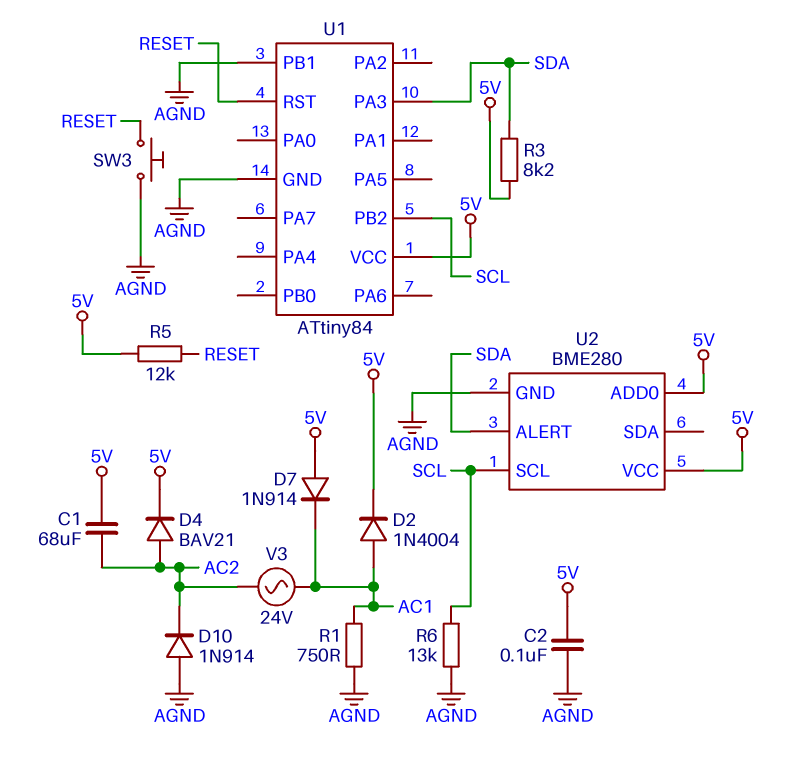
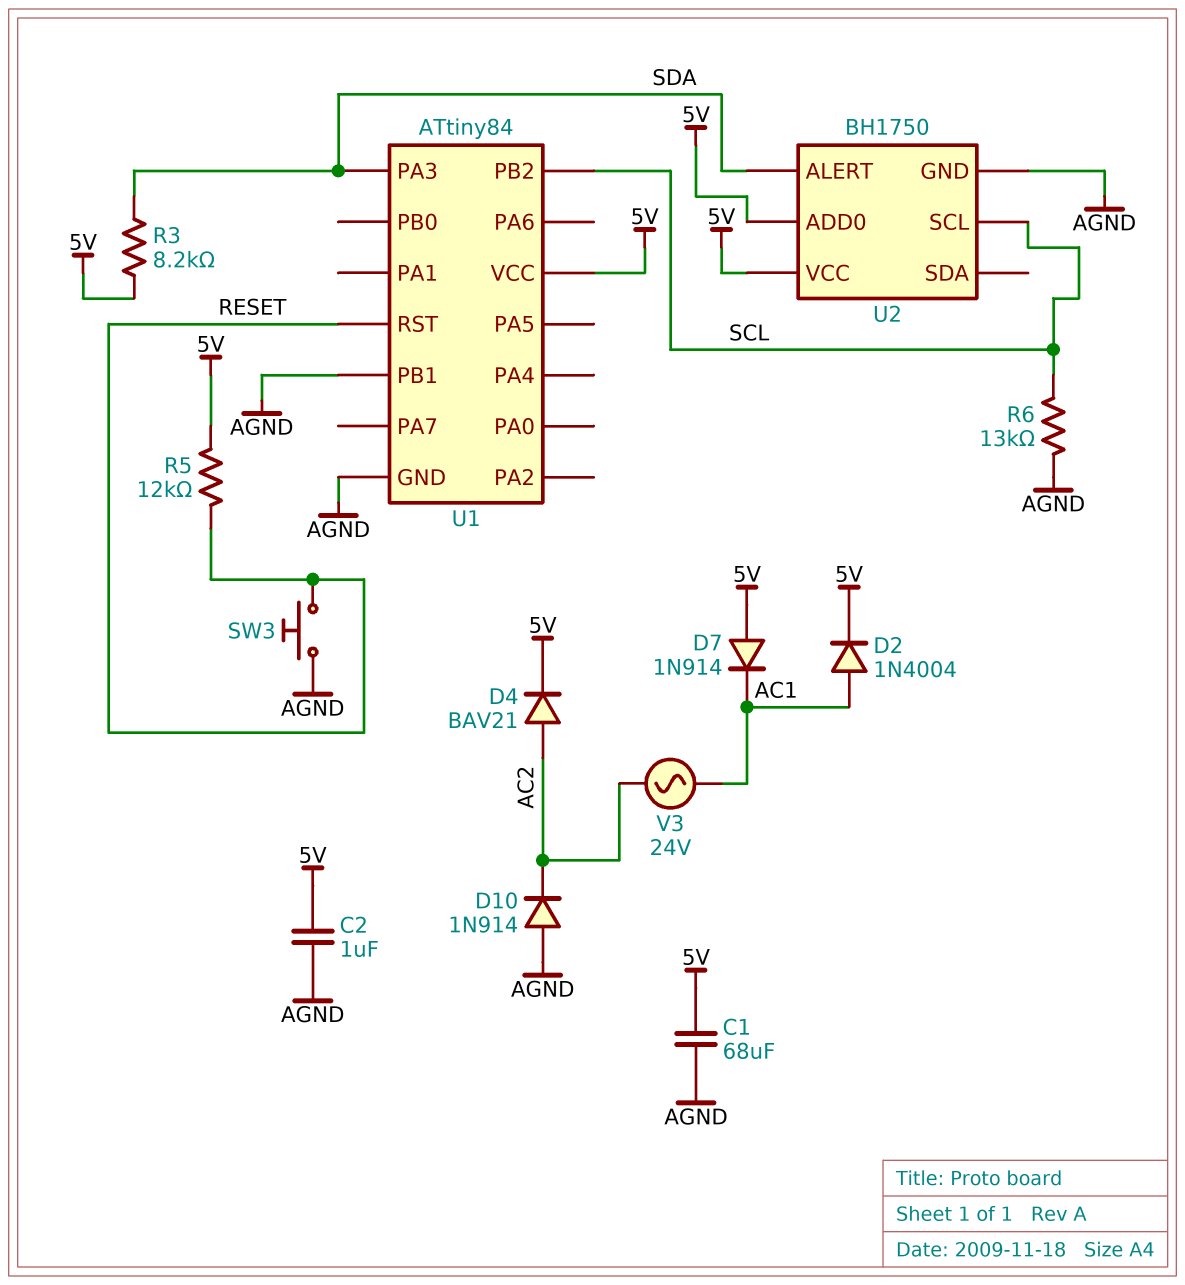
C1: 68uF (5V, AC2) -> 68uF (5V, AGND)
C2: 100nF (5V, AGND) -> 1uF (5V, AGND)
R1: 750 (AC1, AGND) -> none
U2: BME280 -> BH1750

